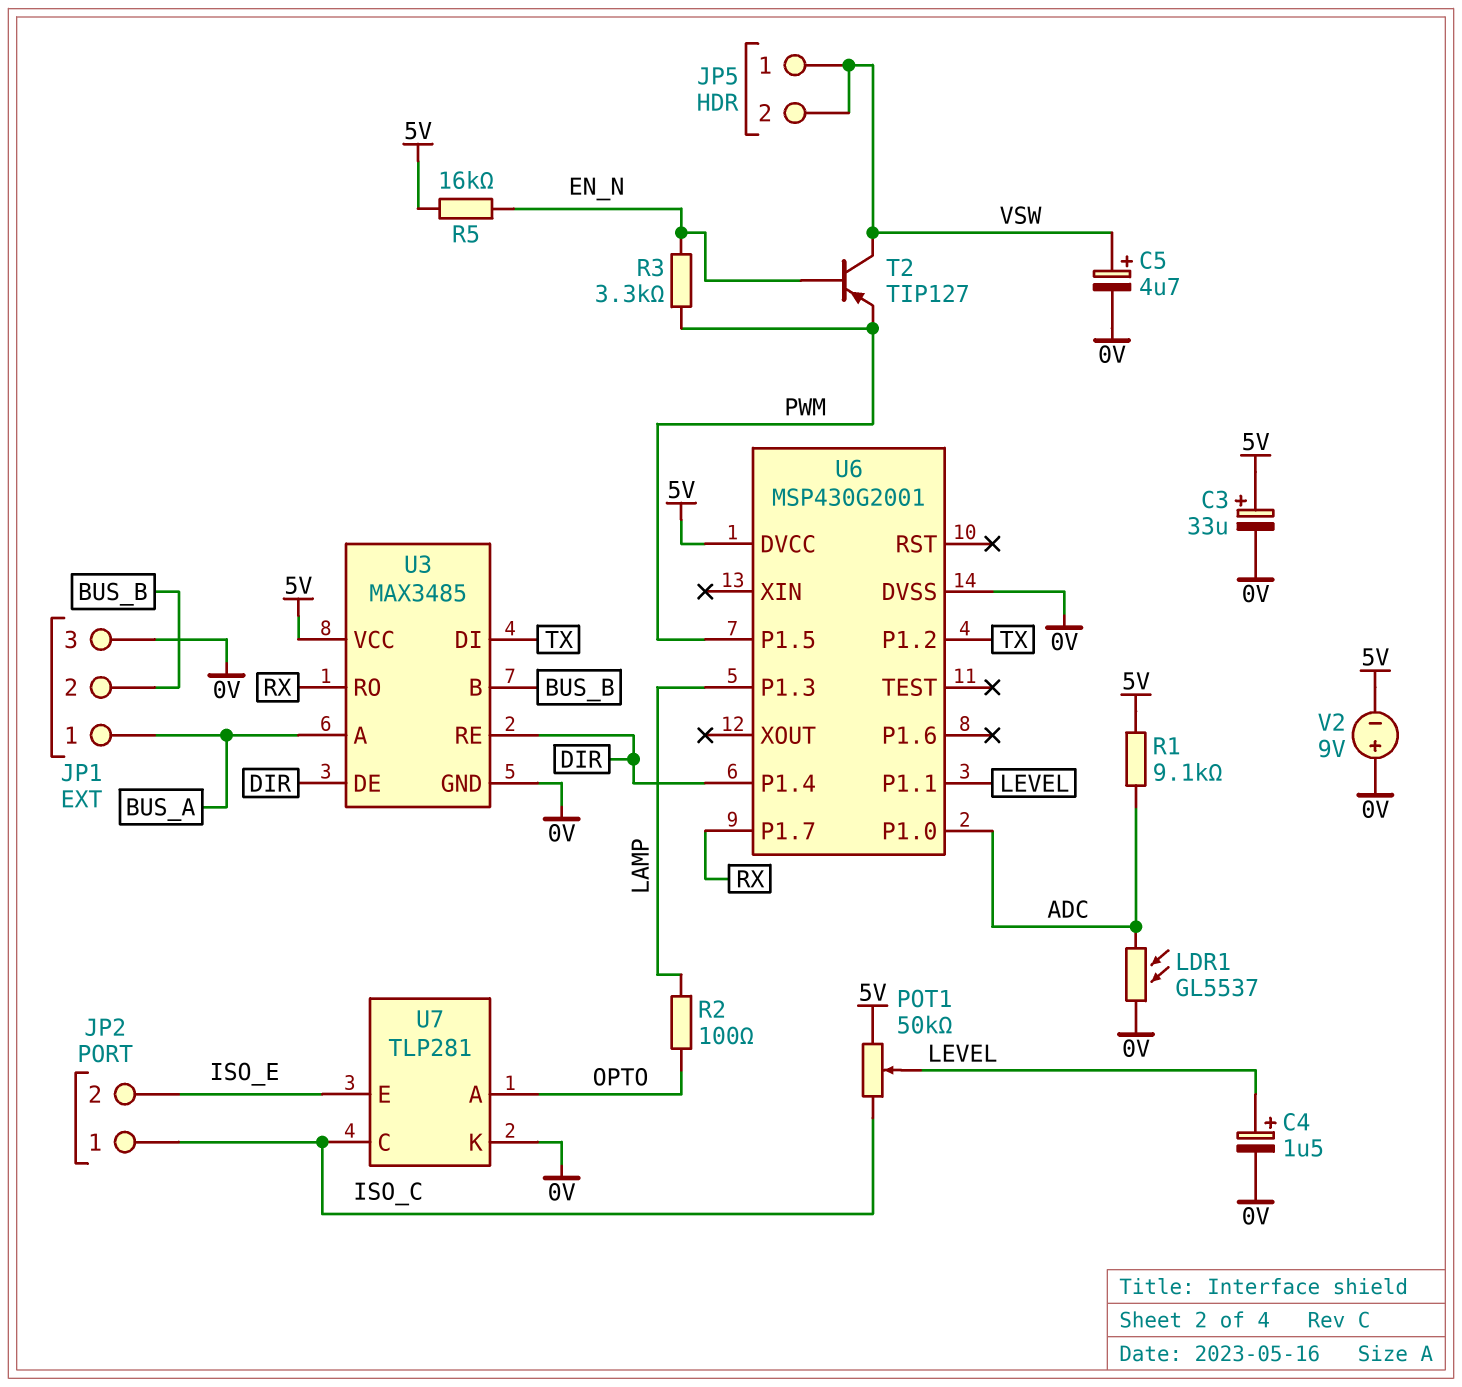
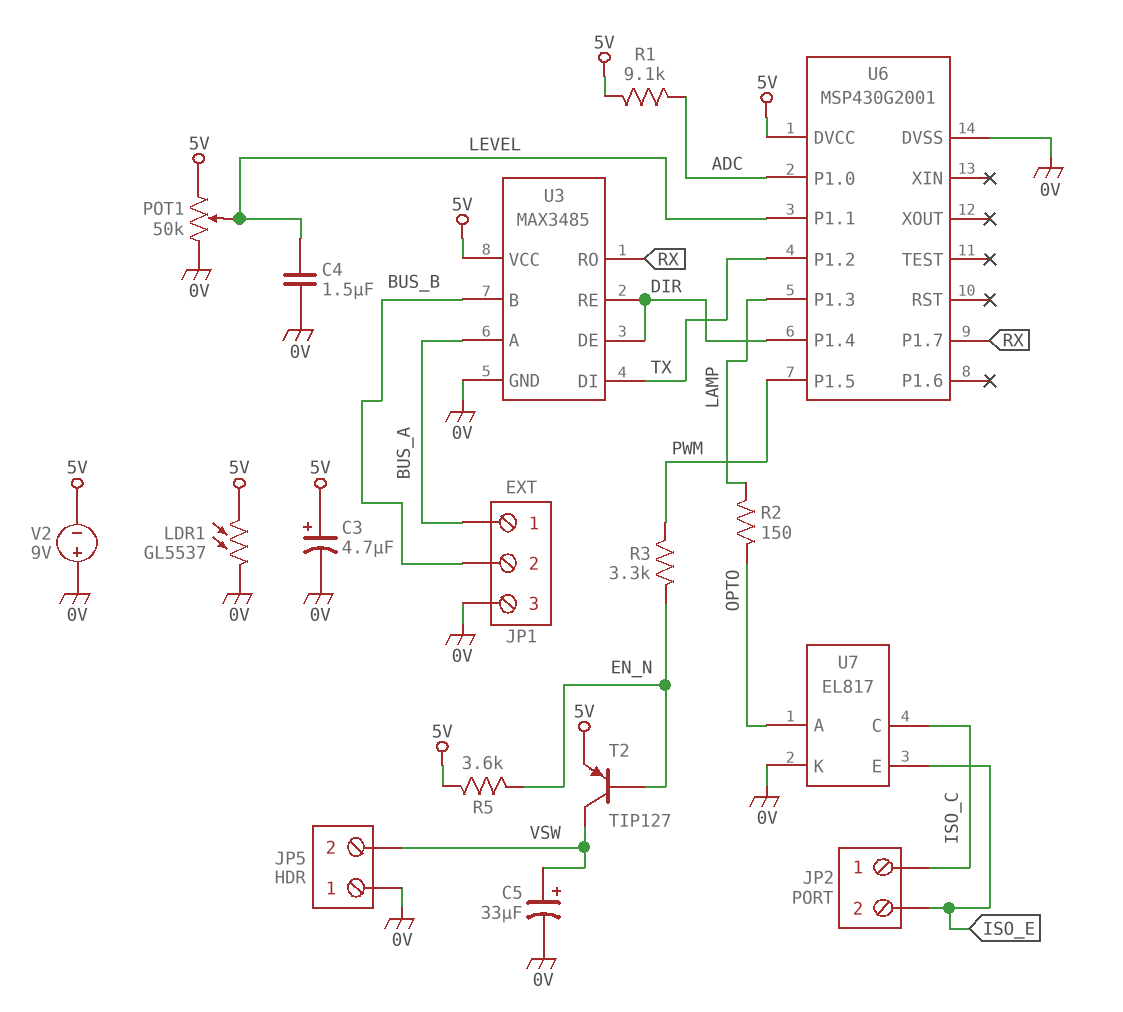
C3: 33uF (plus 5V, minus 0V) -> 4.7uF (plus 5V, minus 0V)
C4: 1.5uF (plus LEVEL, minus 0V) -> 1.5uF (0V, LEVEL)
C5: 4.7uF (plus VSW, minus 0V) -> 33uF (plus VSW, minus 0V)
JP5 pin 1: VSW -> 0V
LDR1: GL5537 (0V, ADC) -> GL5537 (0V, 5V)
POT1: 50k (5V, ISO_C, wiper LEVEL) -> 50k (0V, 5V, wiper LEVEL)
R2: 100 (LAMP, OPTO) -> 150 (LAMP, OPTO)
R5: 16k (5V, EN_N) -> 3.6k (5V, EN_N)
T2: PNP TIP127 (B EN_N, C VSW, E PWM) -> PNP TIP127 (B EN_N, C VSW, E 5V)
U7: TLP281 -> EL817

